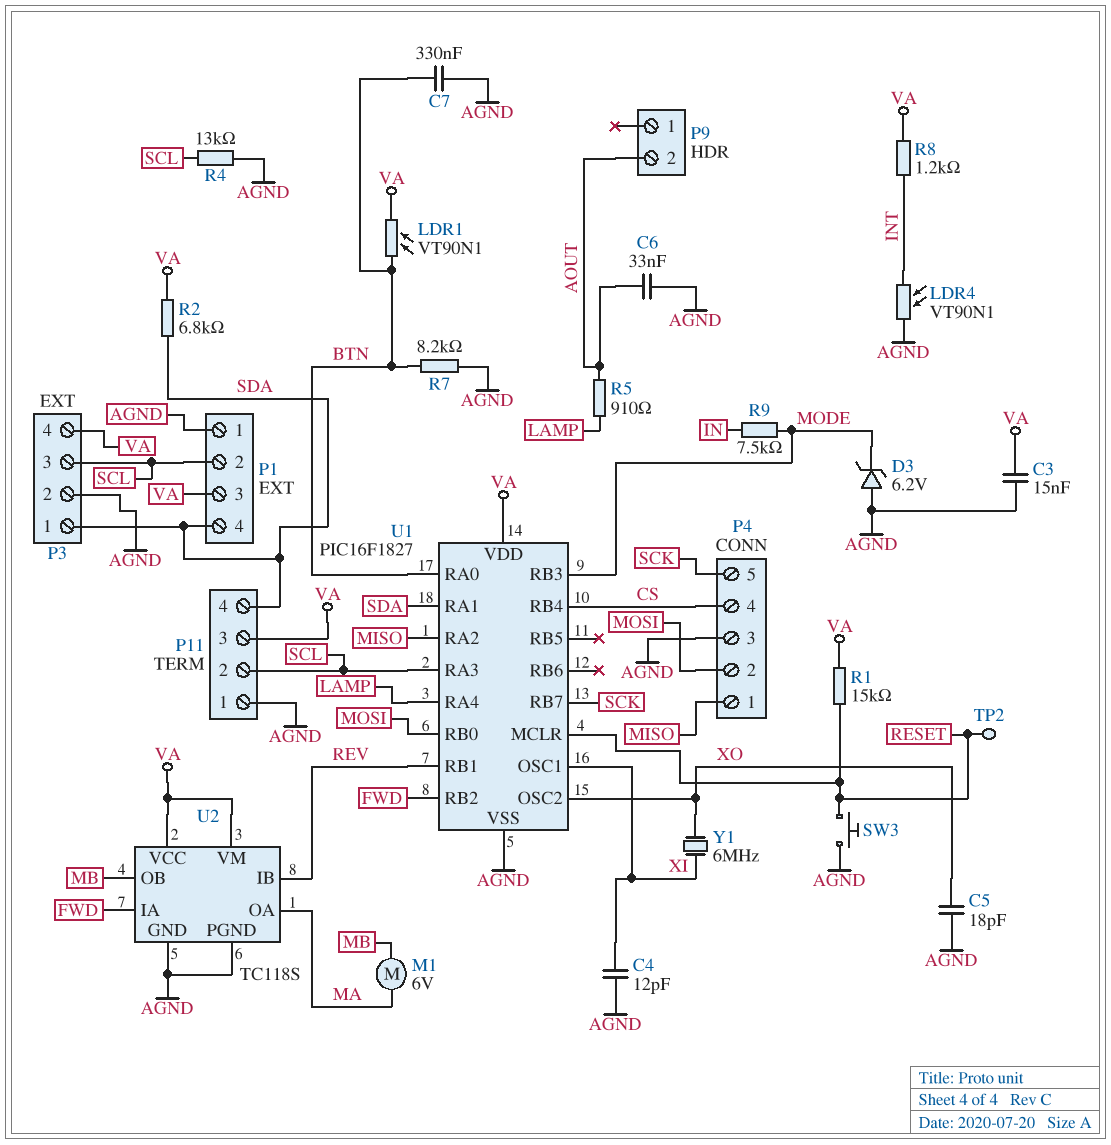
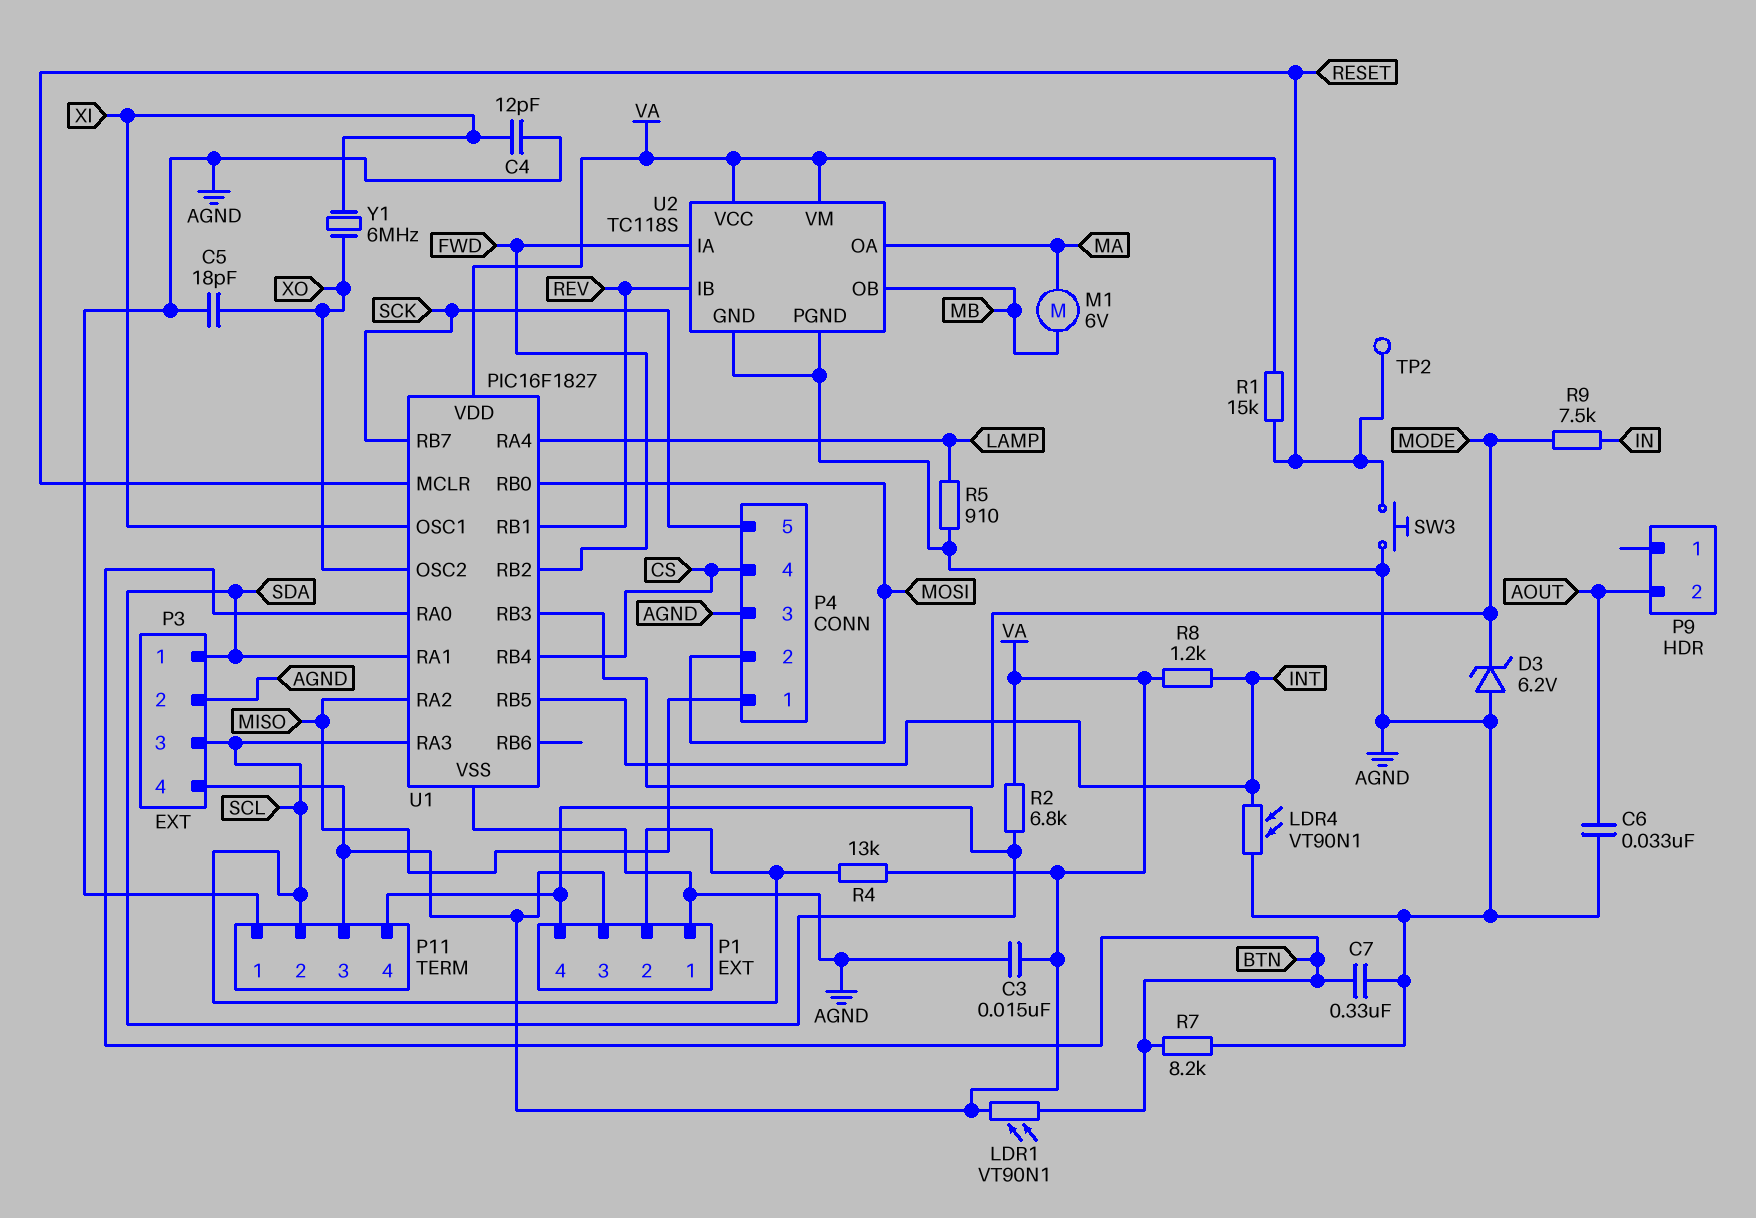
R4: 13k (AGND, SCL) -> 13k (SCL, VA)
R5: 910 (AOUT, LAMP) -> 910 (AGND, LAMP)
U1 pin RB5: none -> INT

